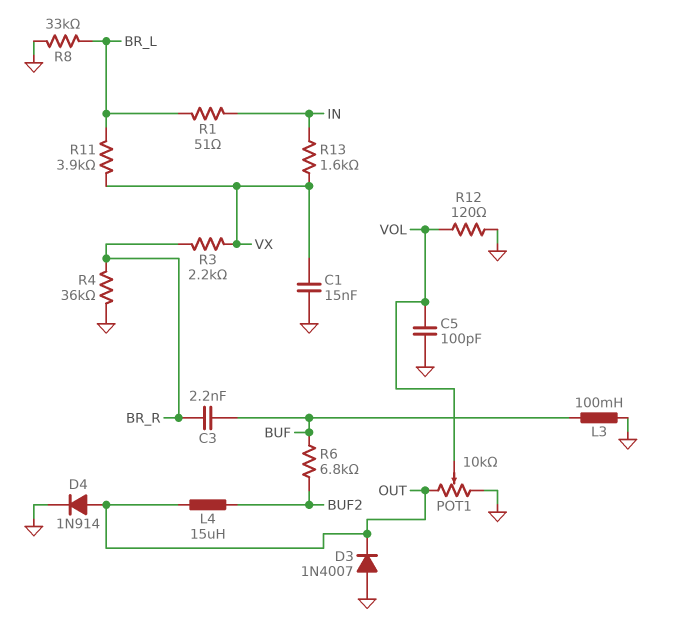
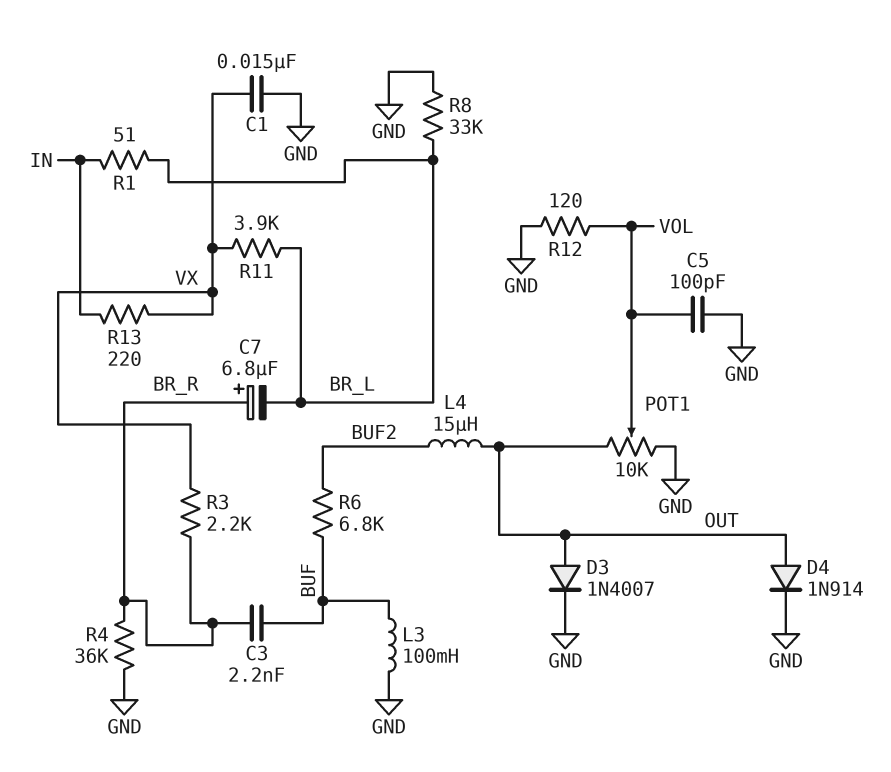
C7: none -> 6.8uF (plus BR_R, minus BR_L)
D3: diode 1N4007 (A GND, K OUT) -> diode 1N4007 (A OUT, K GND)
R13: 1.6k (IN, VX) -> 220 (IN, VX)

